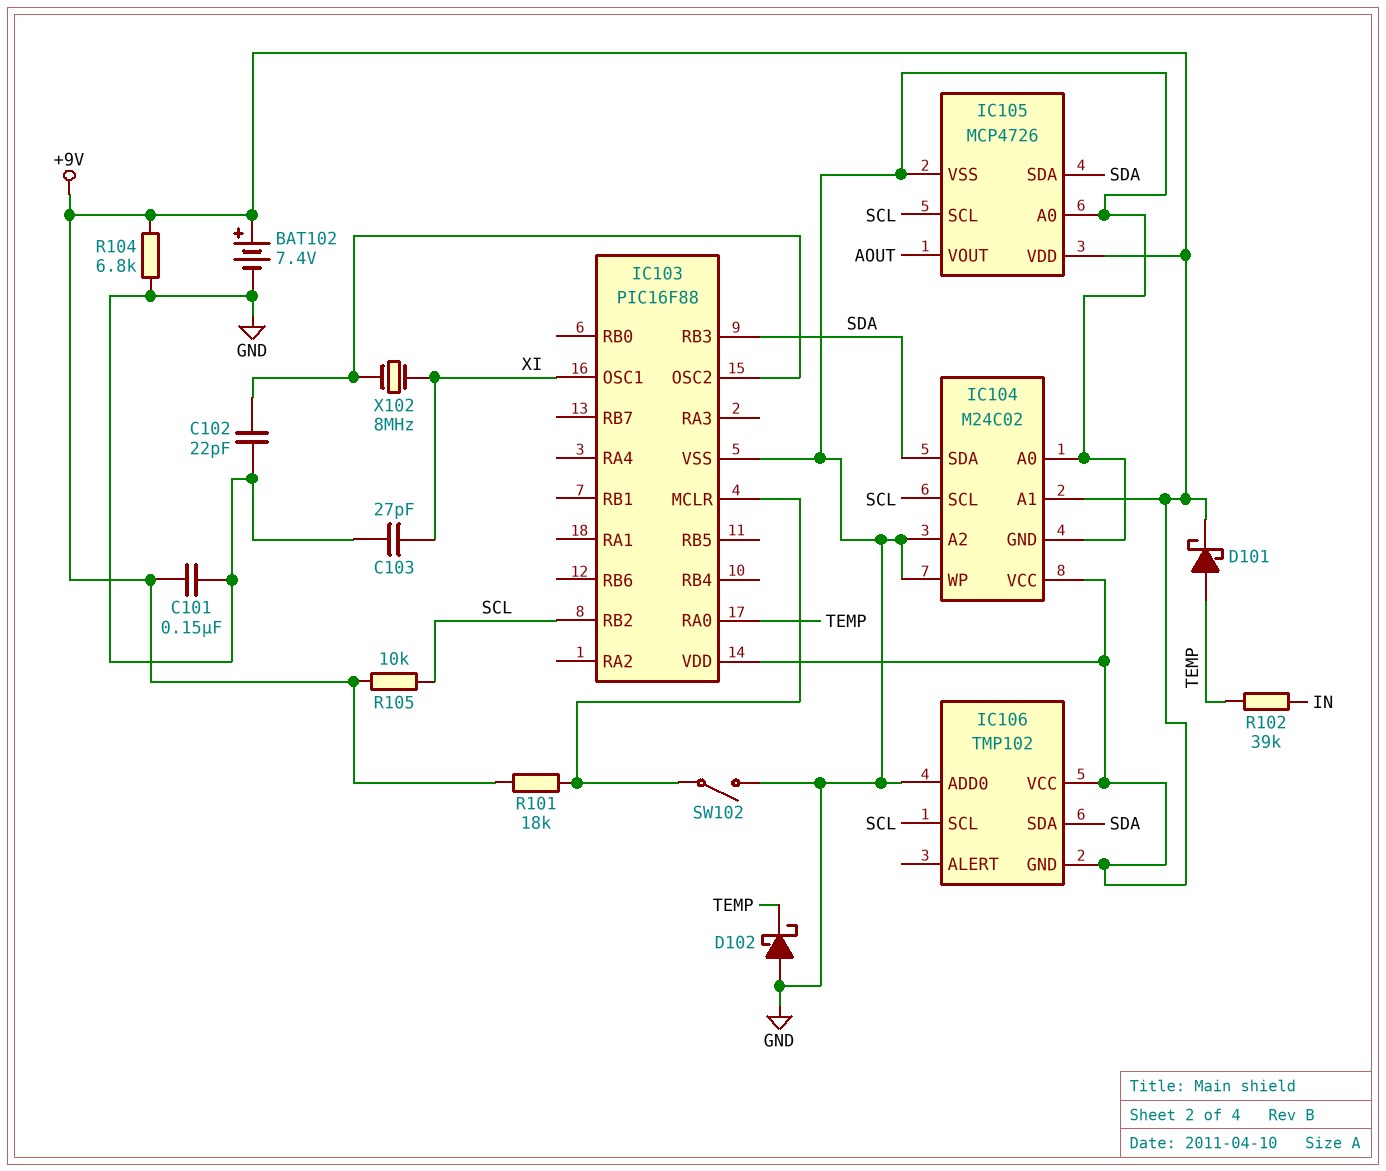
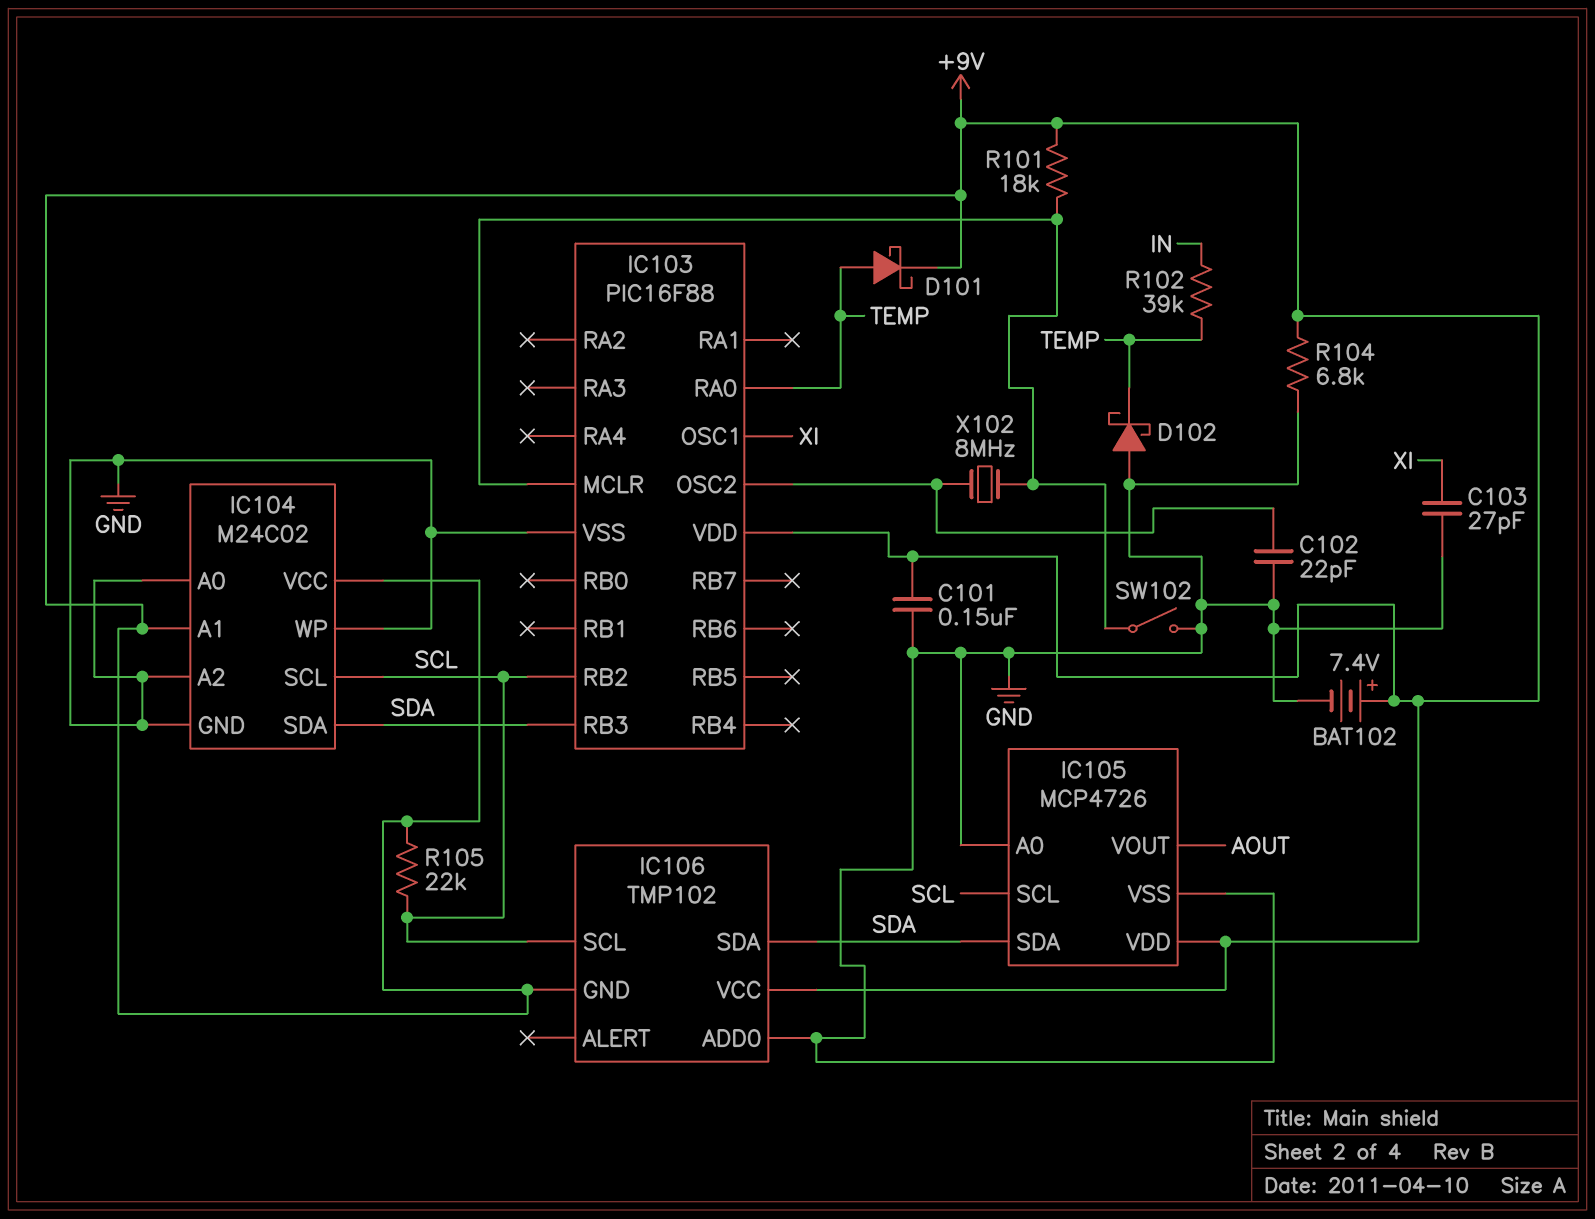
R105: 10k (+9V, SCL) -> 22k (+9V, SCL)
X102: 8MHz (IC103/OSC2, XI) -> 8MHz (IC103/MCLR, IC103/OSC2)

